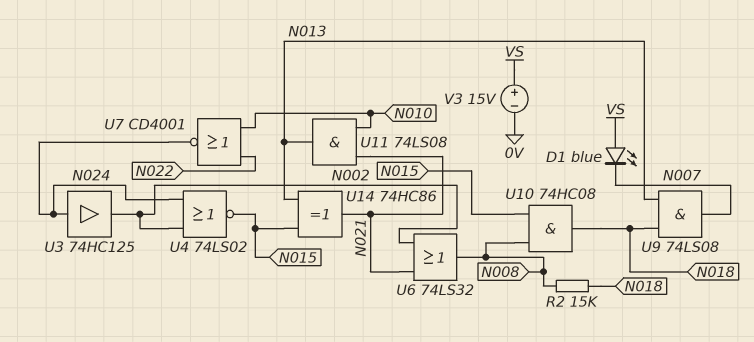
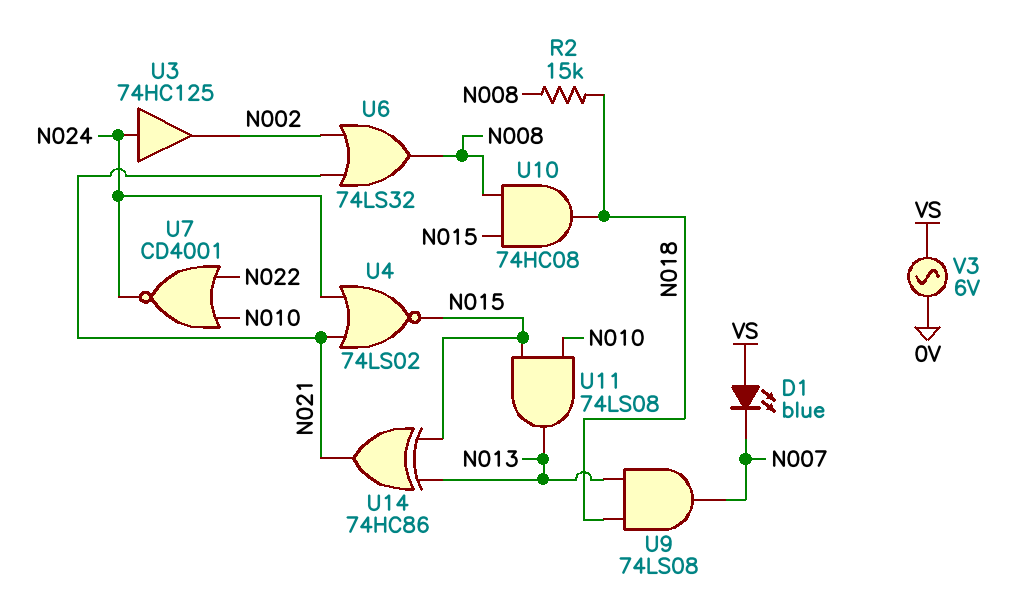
U4: NOR 74LS02 (in N002, in N024, out N015) -> NOR 74LS02 (in N021, in N024, out N015)
U11: AND 74LS08 (in N010, in N021, out N013) -> AND 74LS08 (in N010, in N015, out N013)
V3: 15V (plus VS, minus 0V) -> AC 6V (0V, VS)

